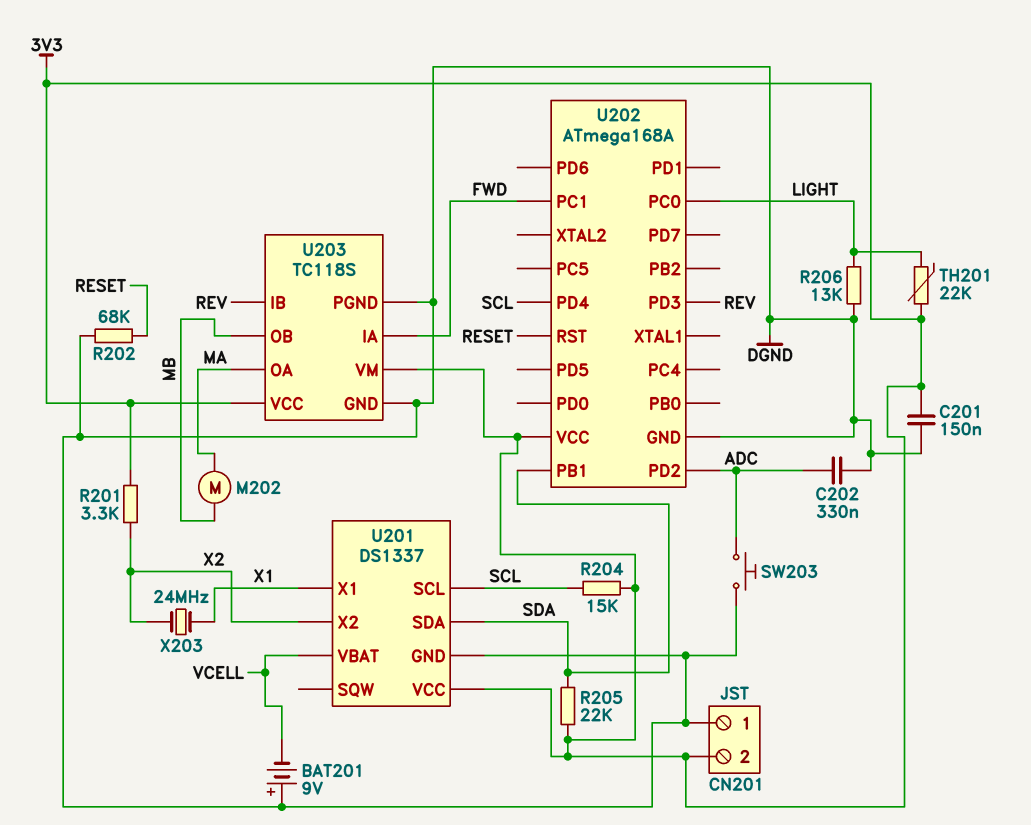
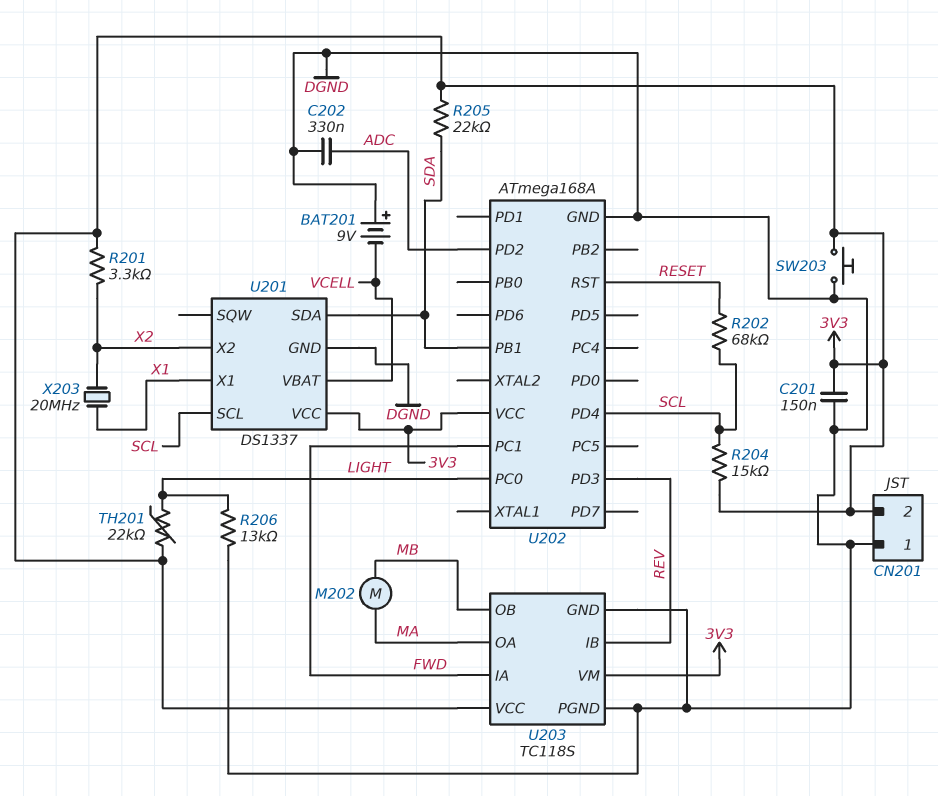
R202: 68k (DGND, RESET) -> 68k (RESET, SCL)
SW203: button (ADC, DGND) -> button (3V3, DGND)
X203: 24MHz (X1, X2) -> 20MHz (X1, X2)

